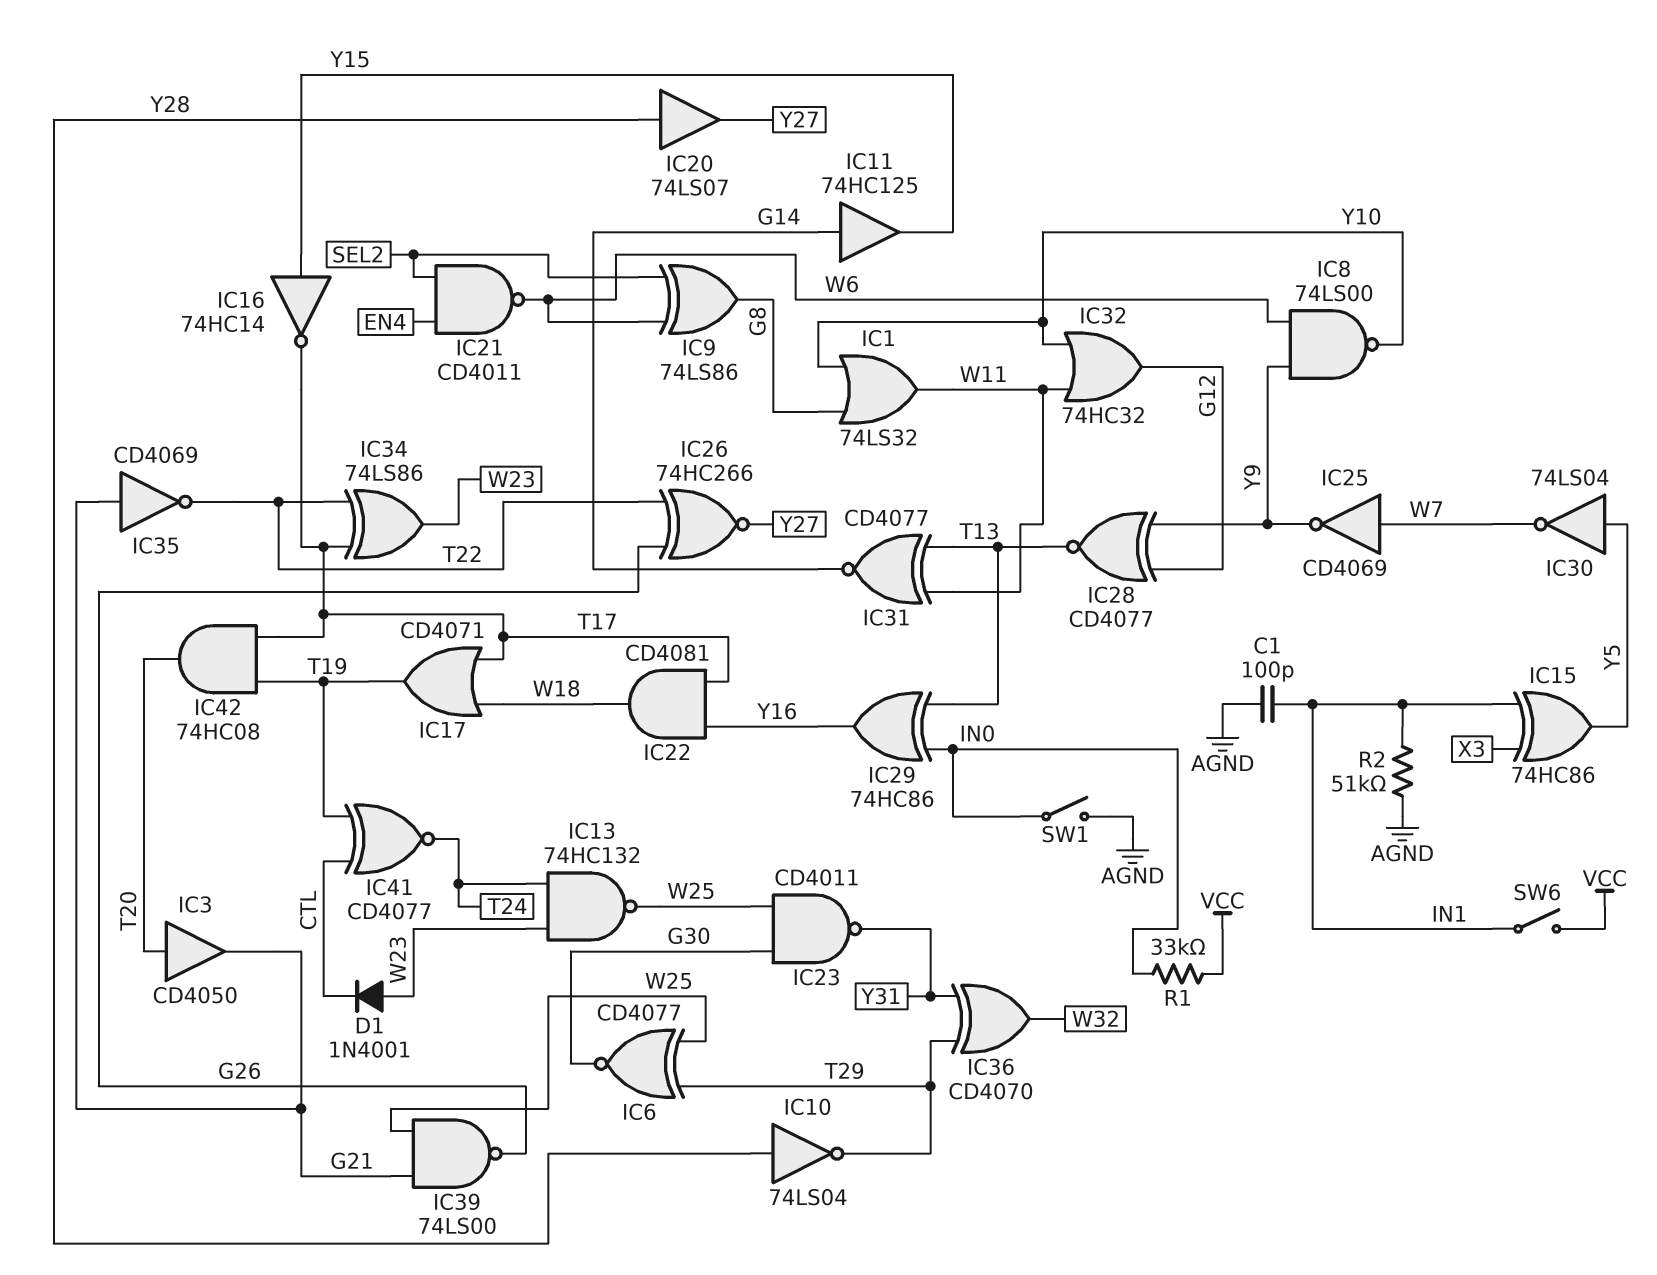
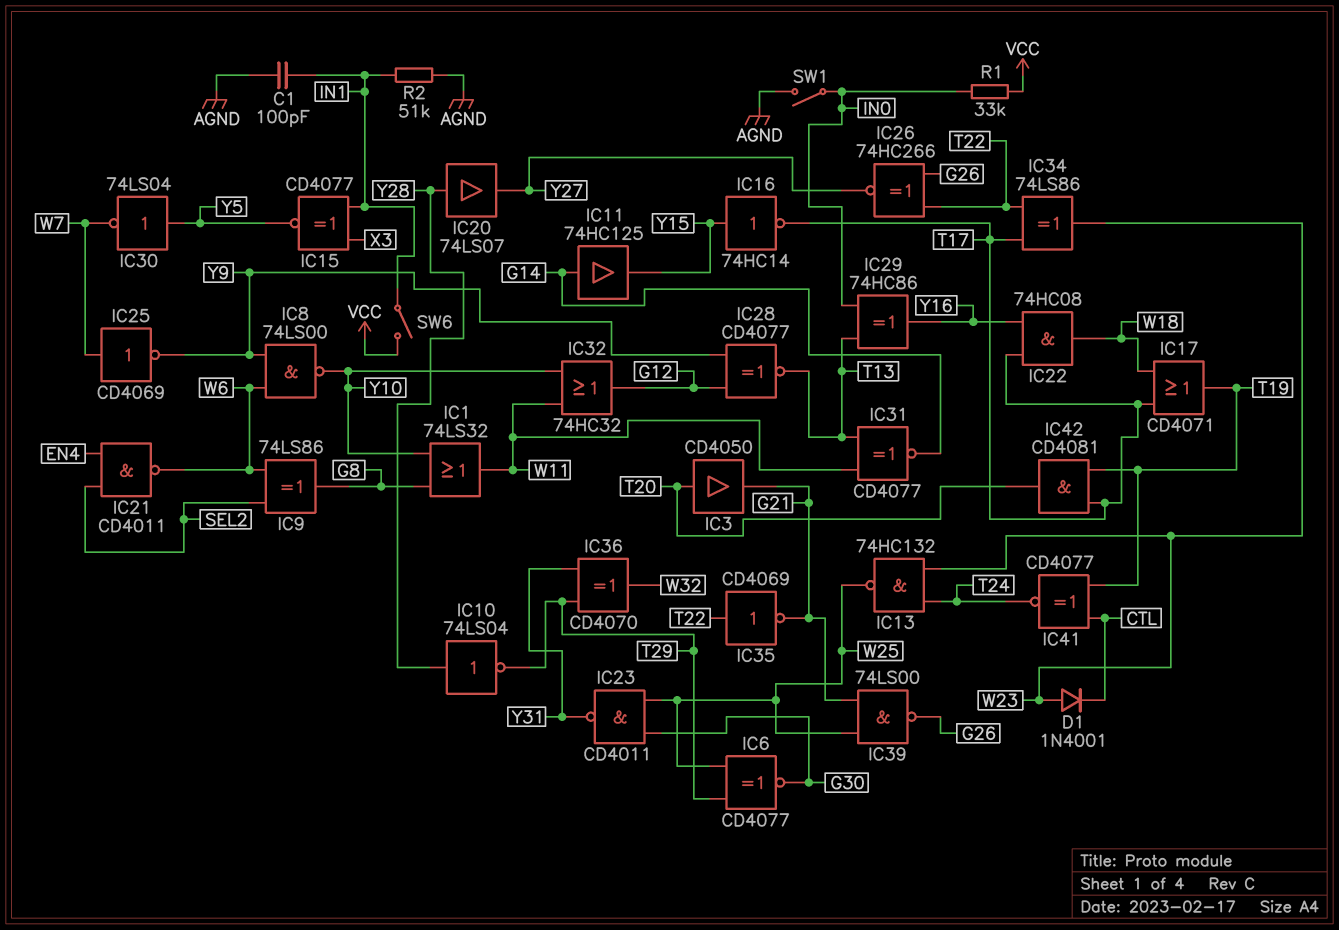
IC15: XOR 74HC86 (in IN1, in X3, out Y5) -> XNOR CD4077 (in IN1, in X3, out Y5)
IC22: AND CD4081 (in T17, in Y16, out W18) -> AND 74HC08 (in T17, in Y16, out W18)
IC35: NOT CD4069 (in G21, out T22) -> NOT CD4069 (in T22, out G21)
IC42: AND 74HC08 (in T17, in T19, out T20) -> AND CD4081 (in T17, in T19, out T20)

